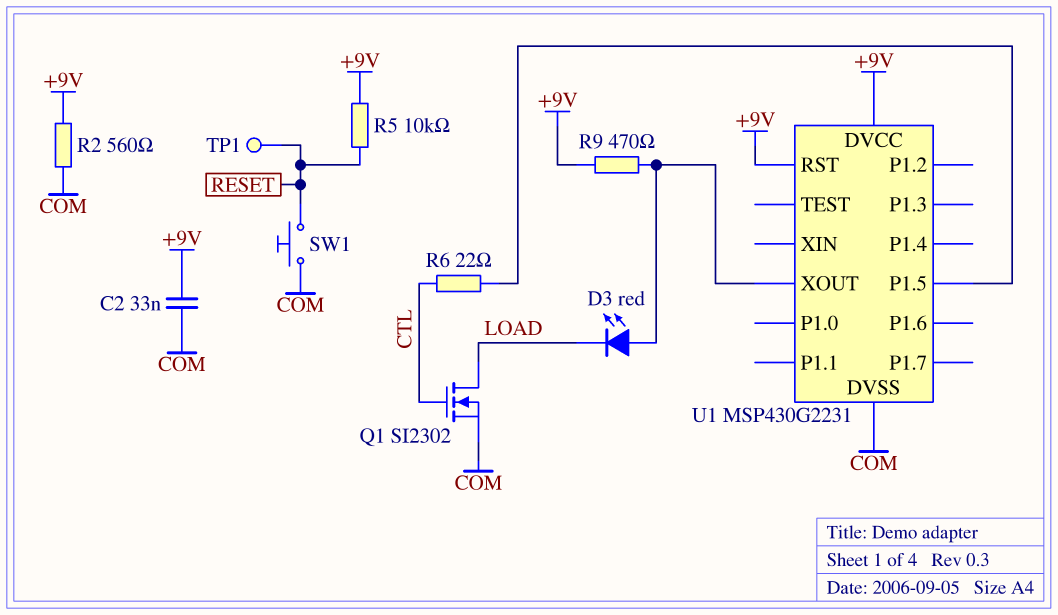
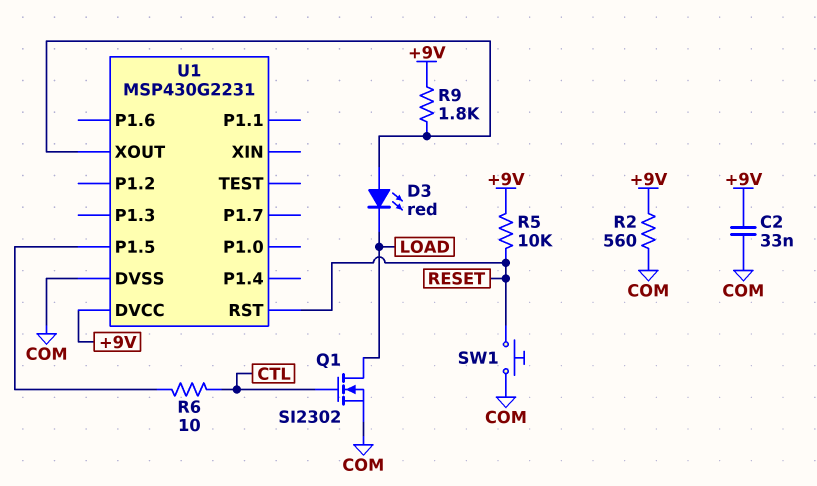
R6: 22 (CTL, U1/P1.5) -> 10 (CTL, U1/P1.5)
R9: 470 (+9V, U1/XOUT) -> 1.8k (+9V, U1/XOUT)
TP1: test point (RESET) -> none
U1 pin RST: +9V -> RESET

